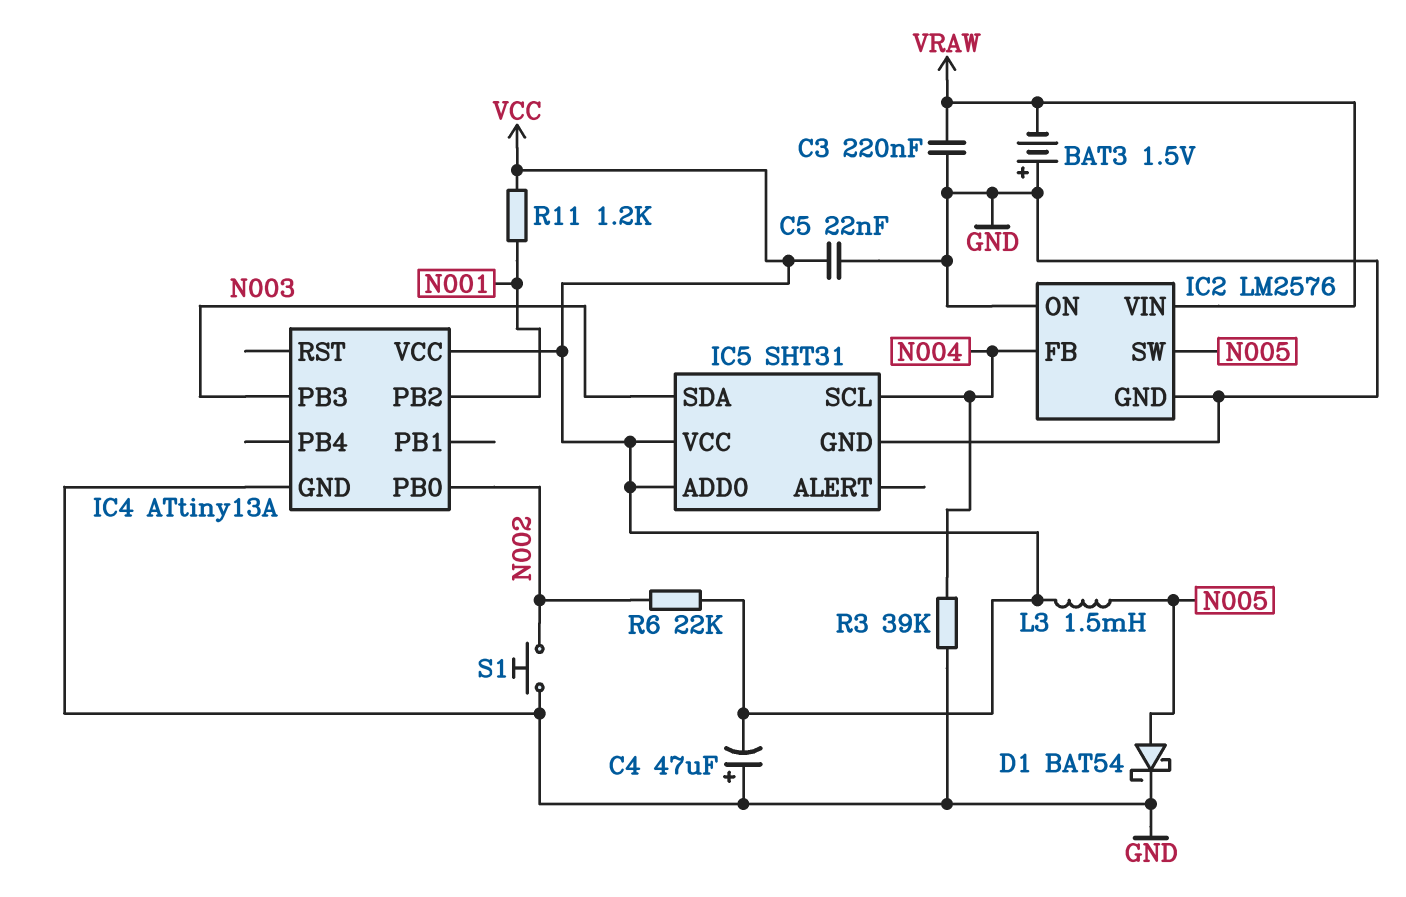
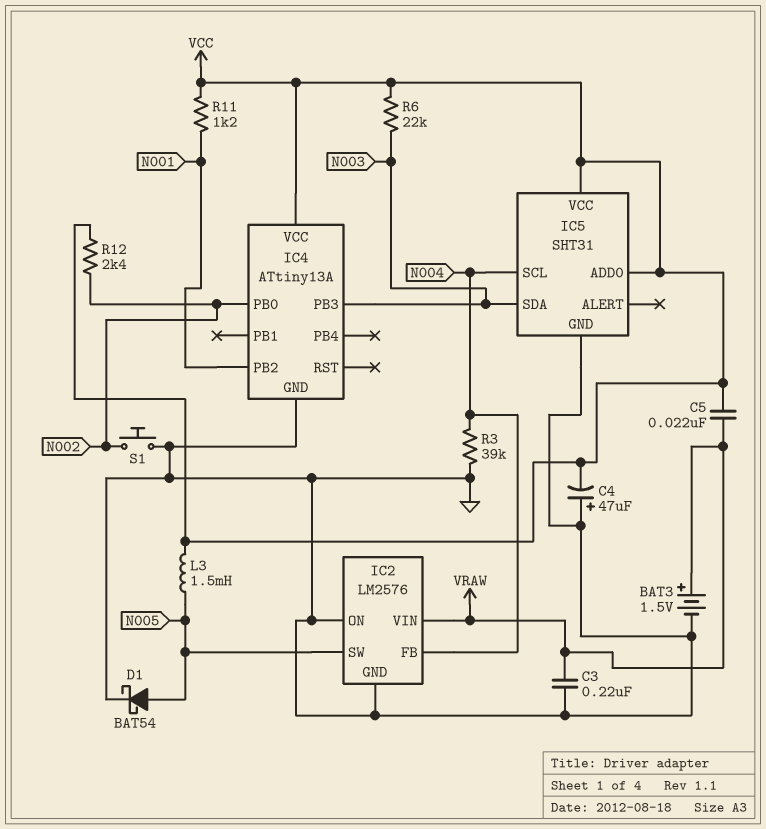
BAT3: 1.5V (plus GND, minus VRAW) -> 1.5V (plus VRAW, minus GND)
C5: 22nF (GND, VCC) -> 22nF (VCC, VRAW)
R6: 22k (N002, VCC) -> 22k (N003, VCC)
R12: none -> 2.4k (N002, VCC)

